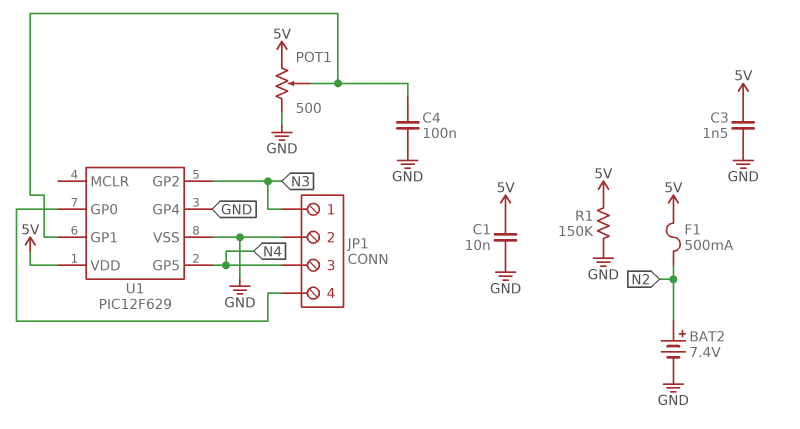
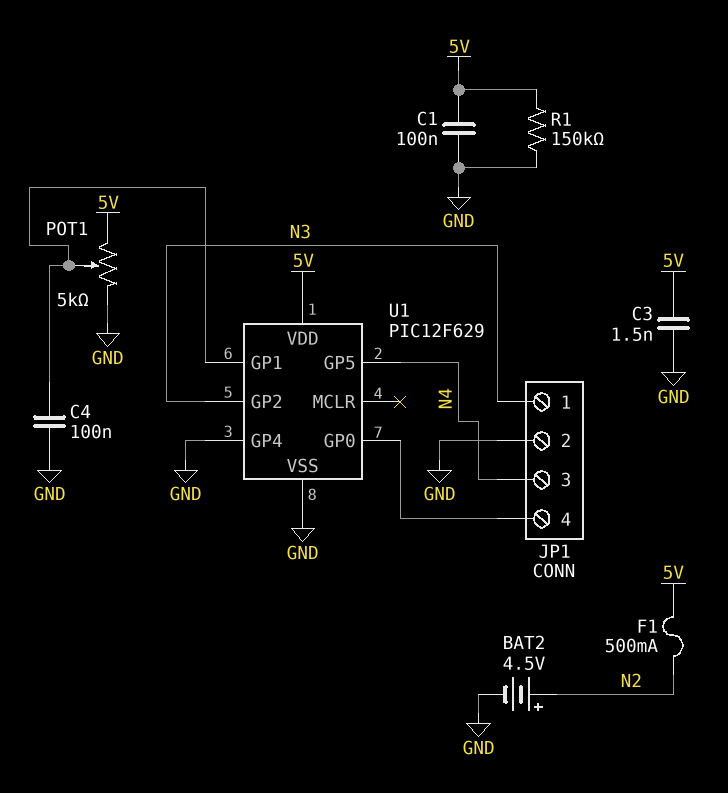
BAT2: 7.4V (plus N2, minus GND) -> 4.5V (plus N2, minus GND)
C1: 10nF (5V, GND) -> 100nF (5V, GND)
POT1: 500 (5V, GND, wiper U1/GP1) -> 5k (5V, GND, wiper U1/GP1)

